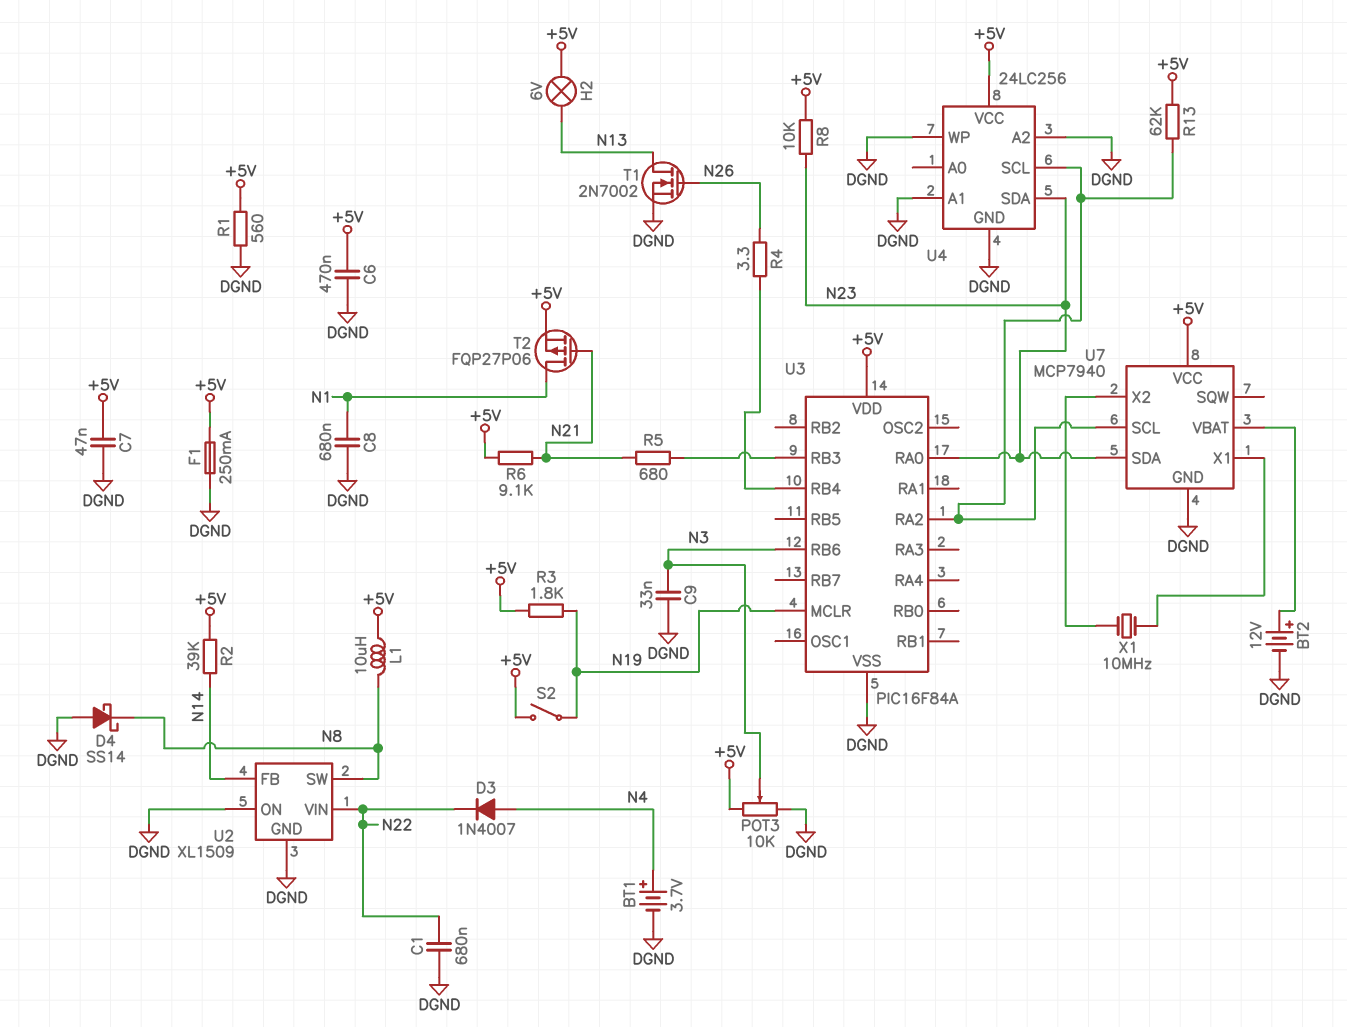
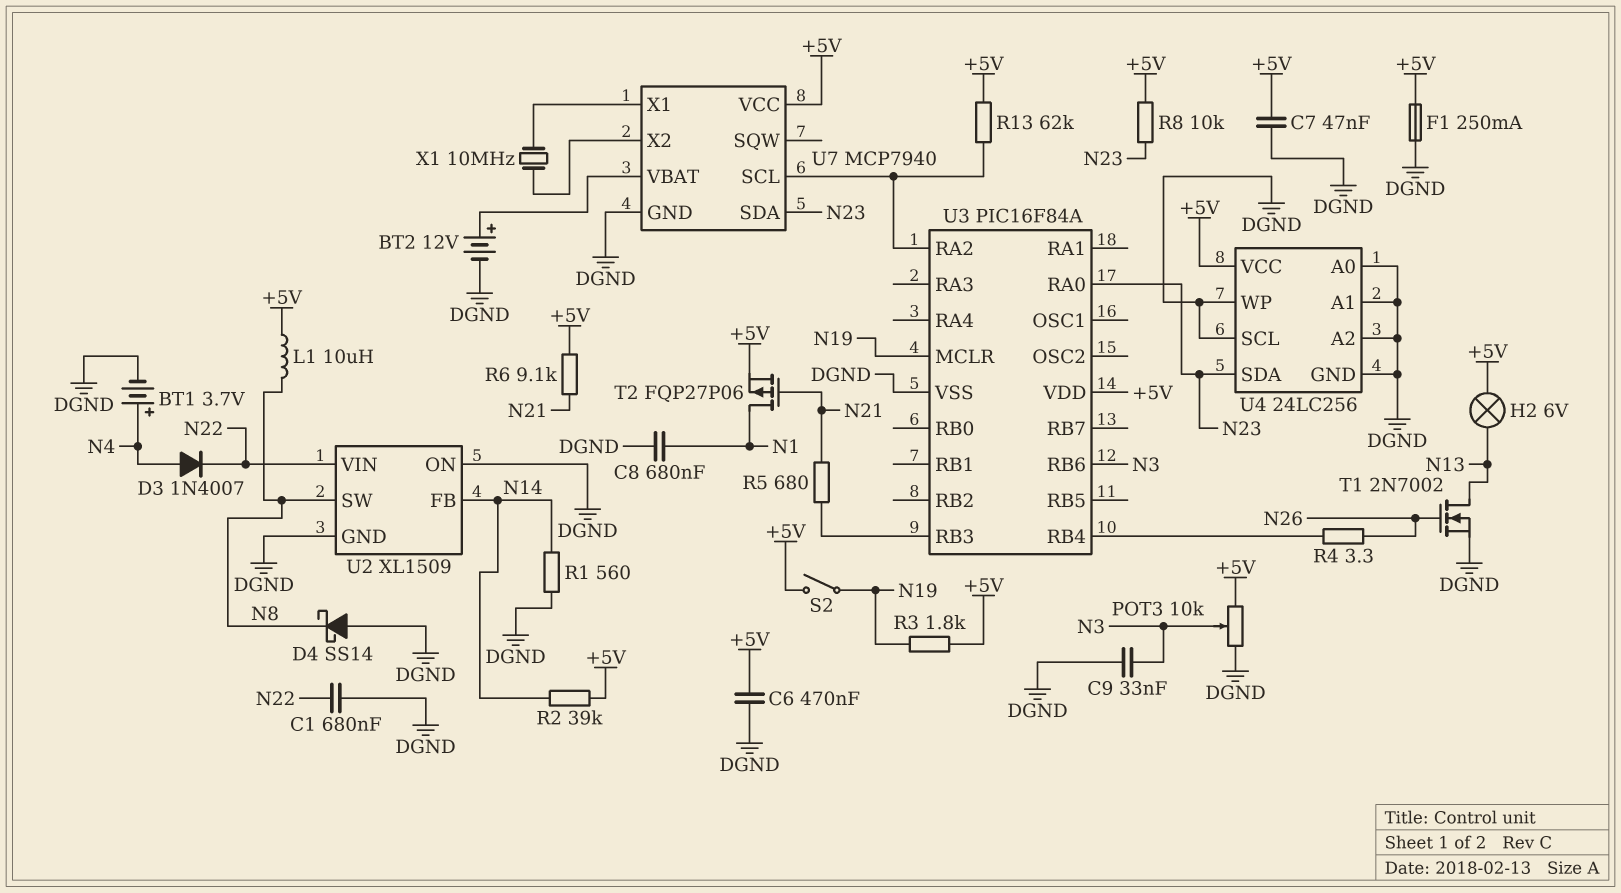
R1: 560 (+5V, DGND) -> 560 (DGND, N14)
U4 pin A0: none -> DGND
U4 pin SCL: U3/RA2 -> DGND

